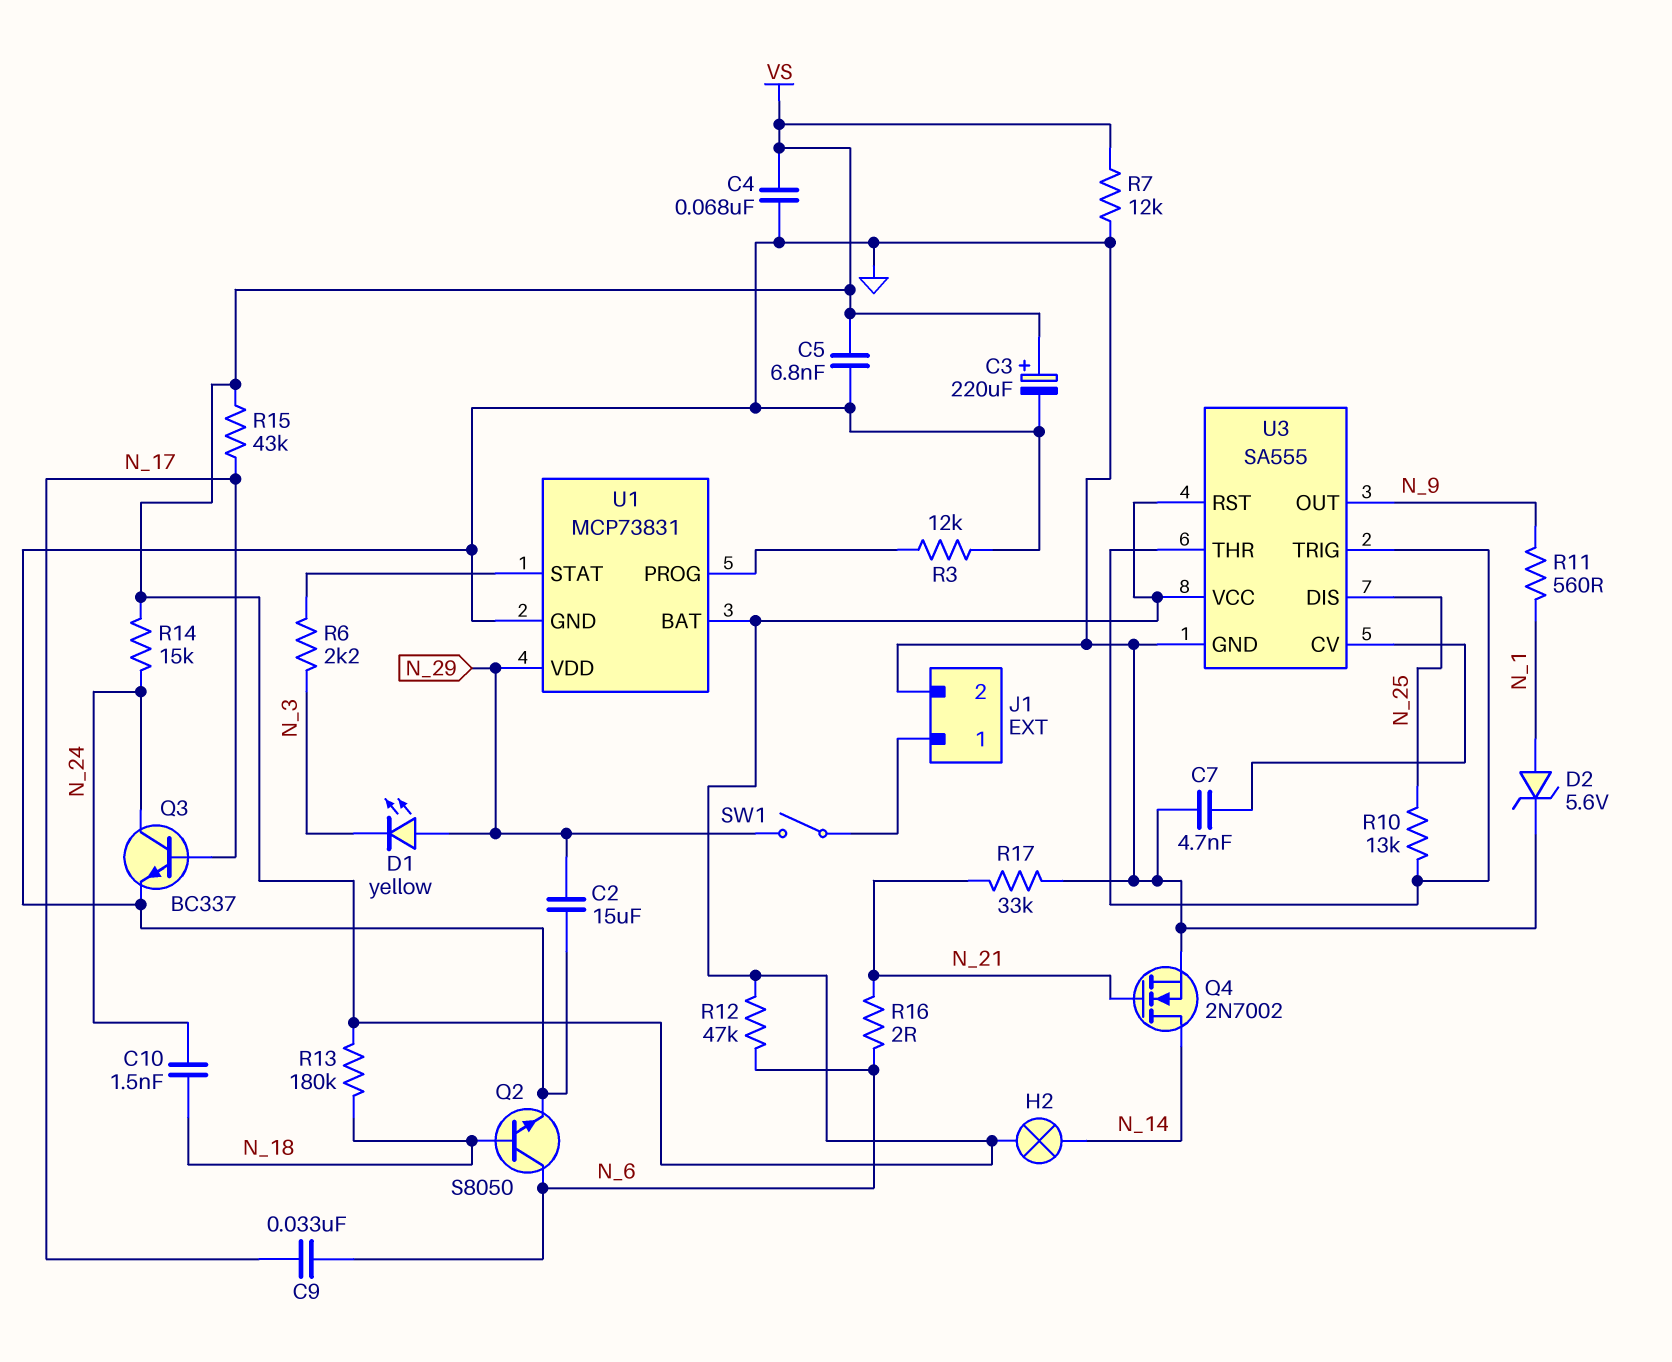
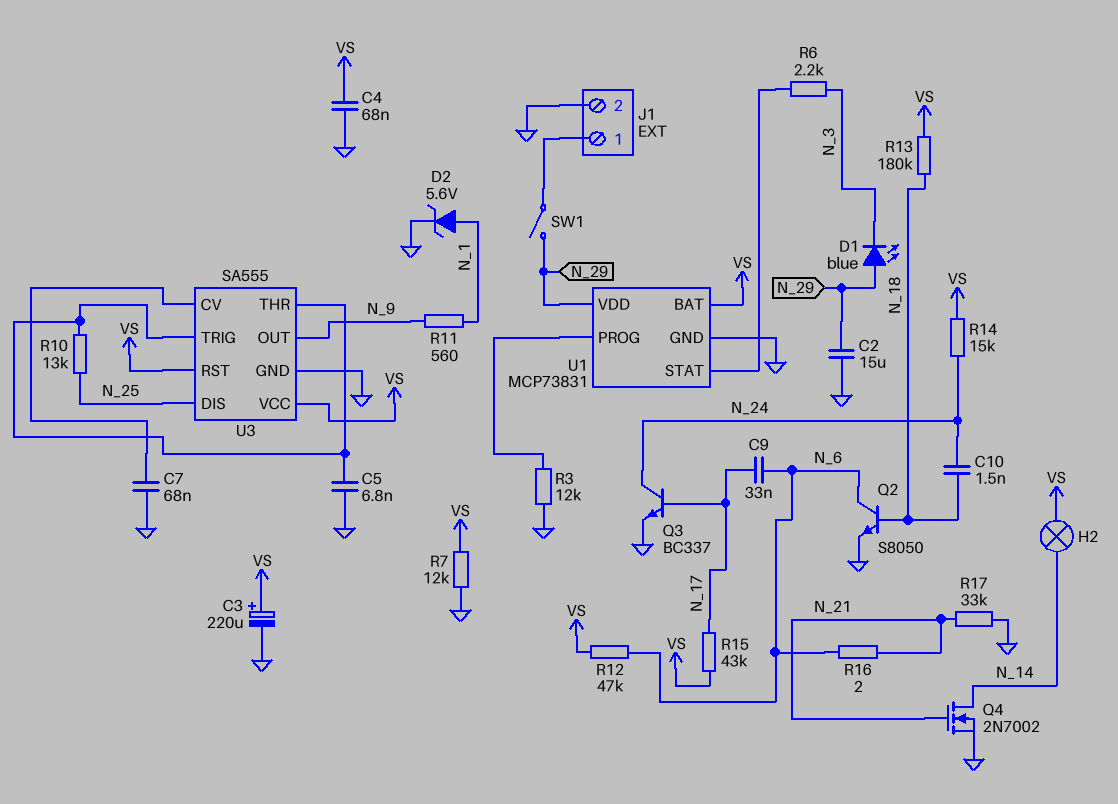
C5: 6.8nF (GND, VS) -> 6.8nF (GND, U3/THR)
C7: 4.7nF (GND, U3/CV) -> 68nF (GND, U3/CV)
D1: LED yellow (A N_29, K N_3) -> LED blue (A N_29, K N_3)

